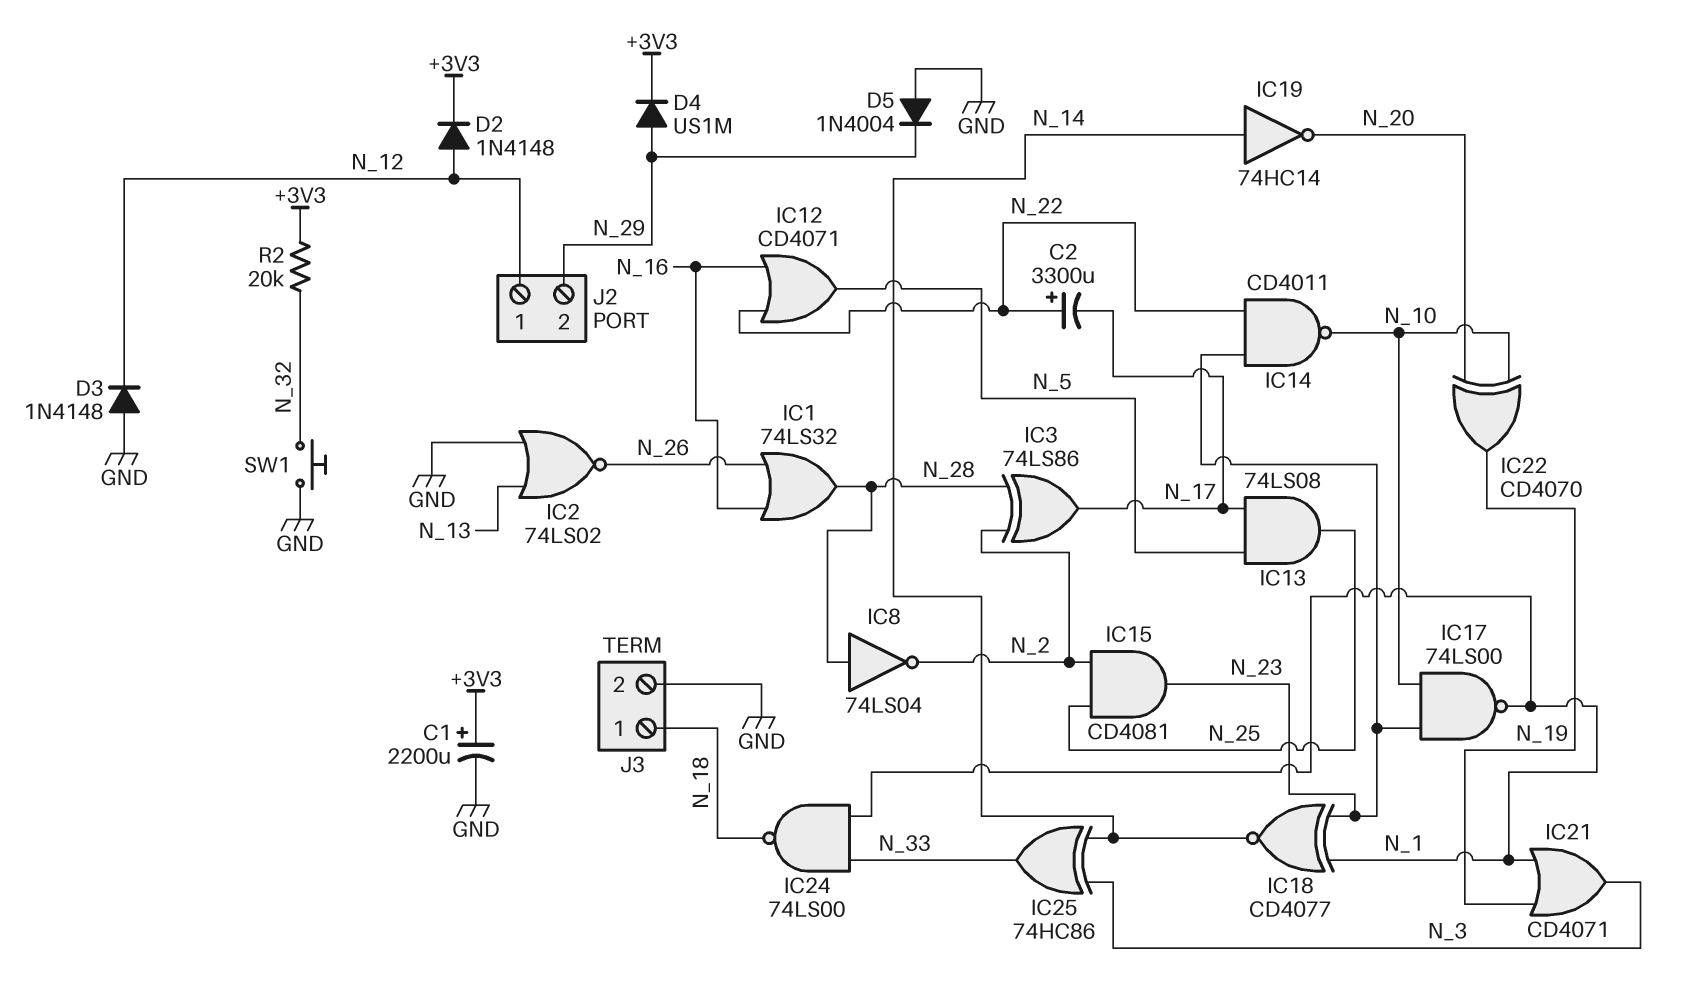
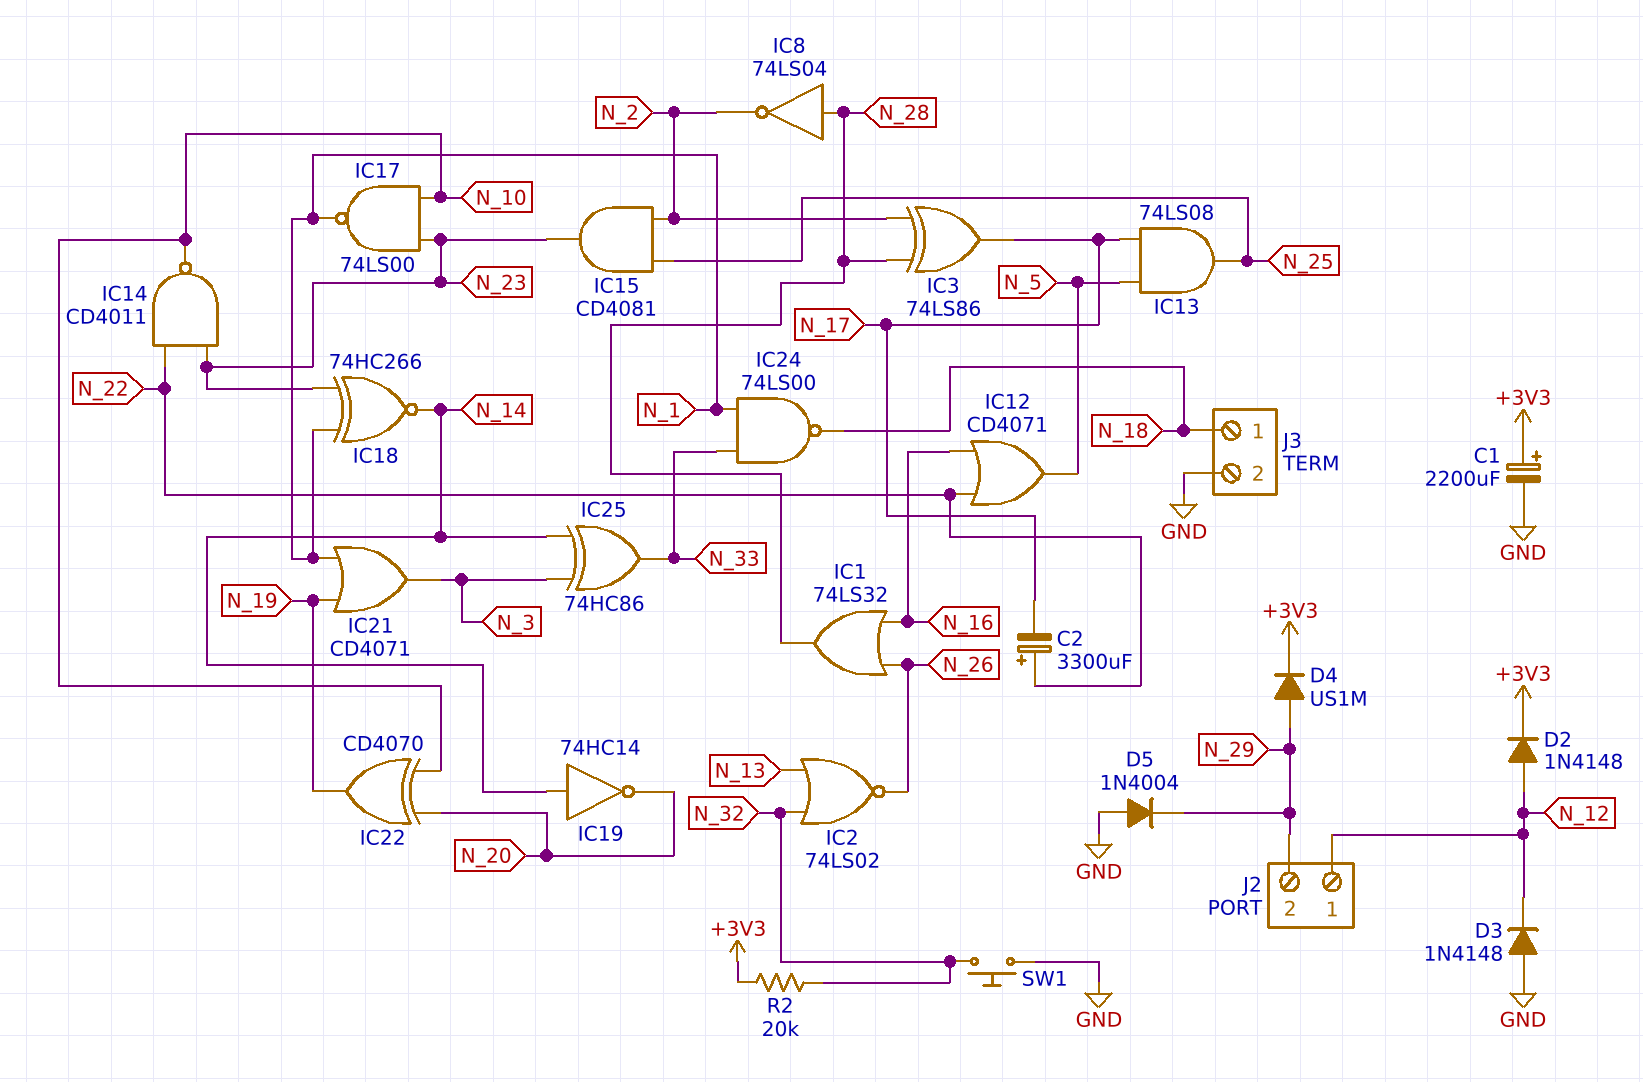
IC2: NOR 74LS02 (in GND, in N_13, out N_26) -> NOR 74LS02 (in N_13, in N_32, out N_26)
IC18: XNOR CD4077 (in N_1, in N_23, out N_14) -> XNOR 74HC266 (in N_1, in N_23, out N_14)

